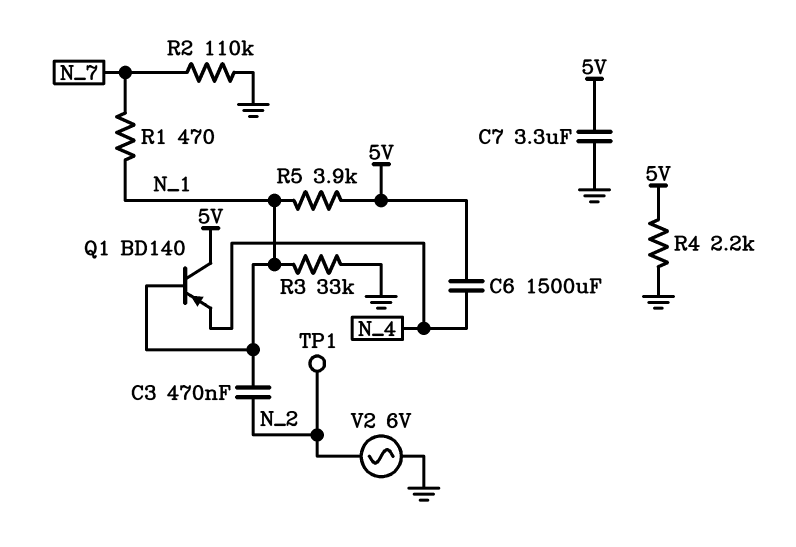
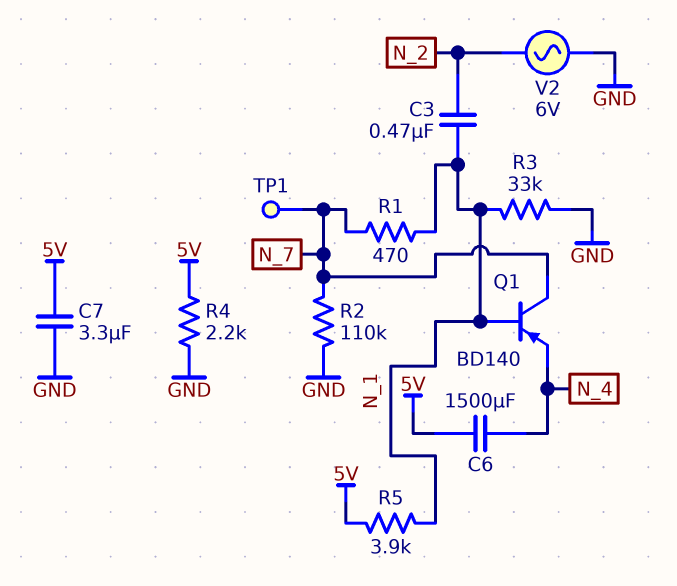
Q1: PNP BD140 (B N_1, C 5V, E N_4) -> PNP BD140 (B N_1, C N_7, E N_4)
TP1: test point (N_2) -> test point (N_7)

